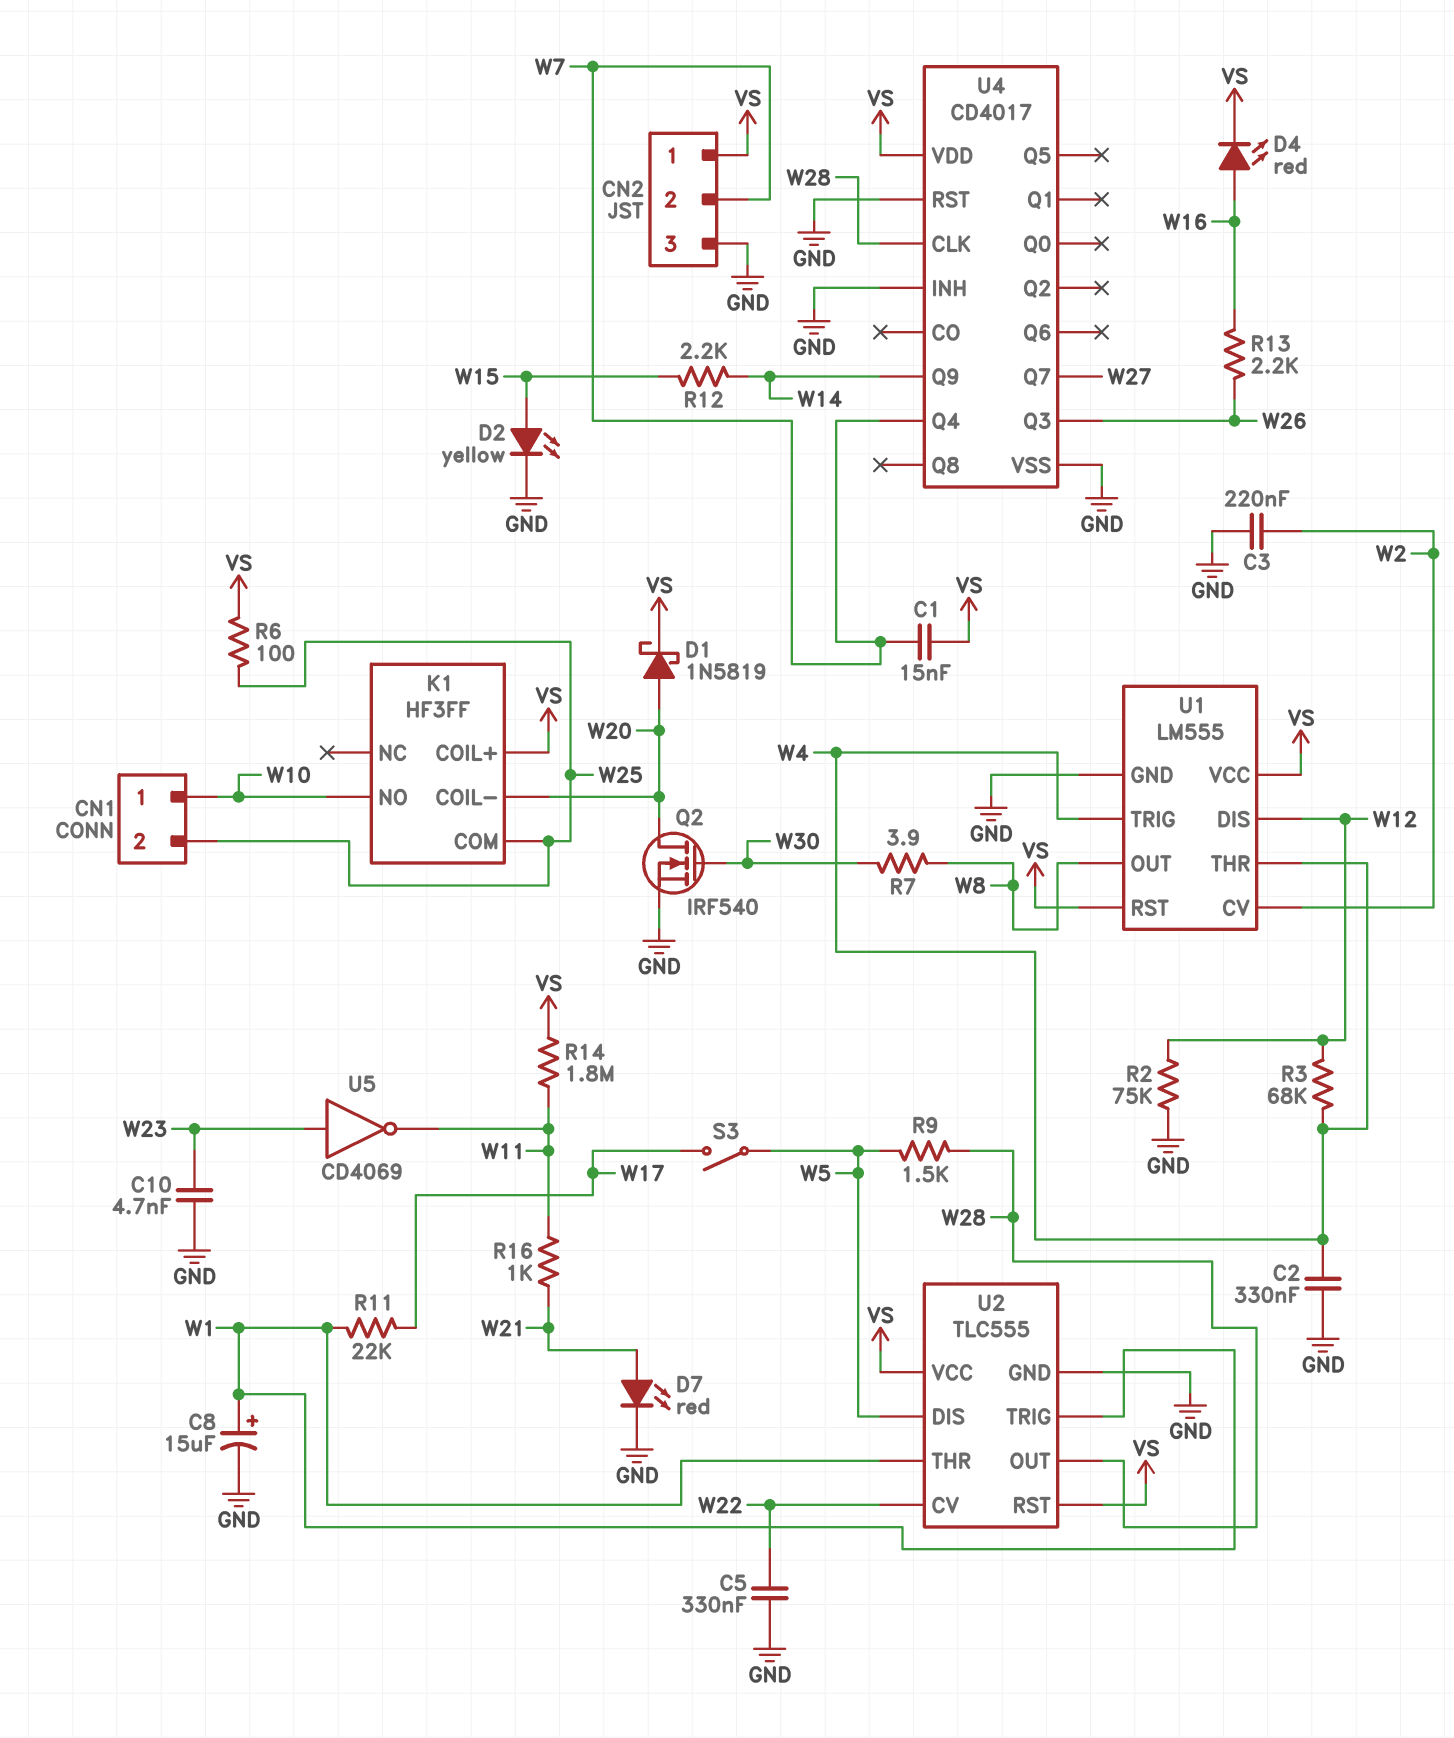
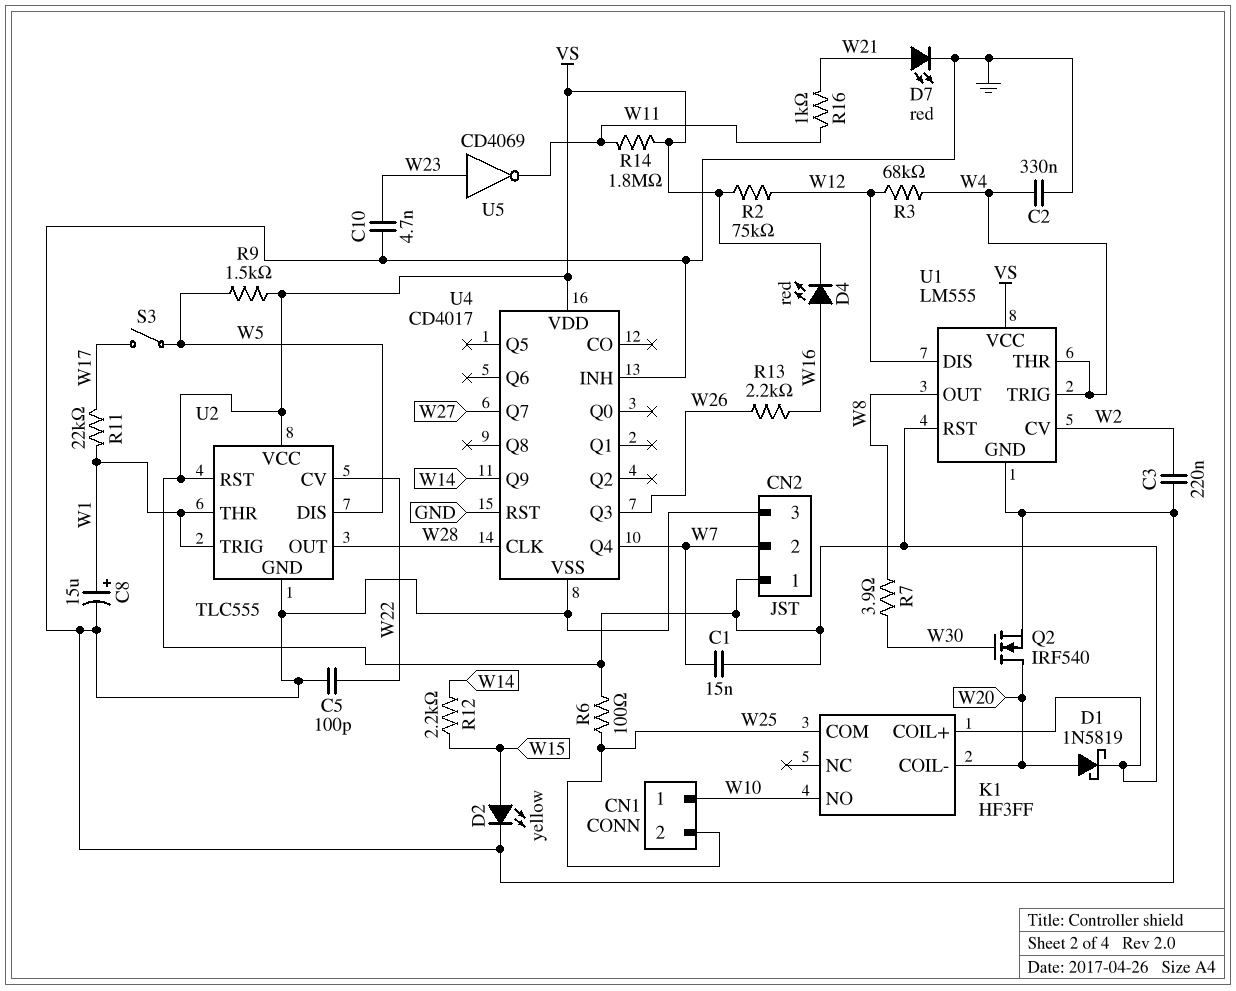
C5: 330nF (GND, W22) -> 100pF (GND, W22)
R2: 75k (GND, W12) -> 75k (VS, W12)
R9: 1.5k (W5, W28) -> 1.5k (VS, W5)

